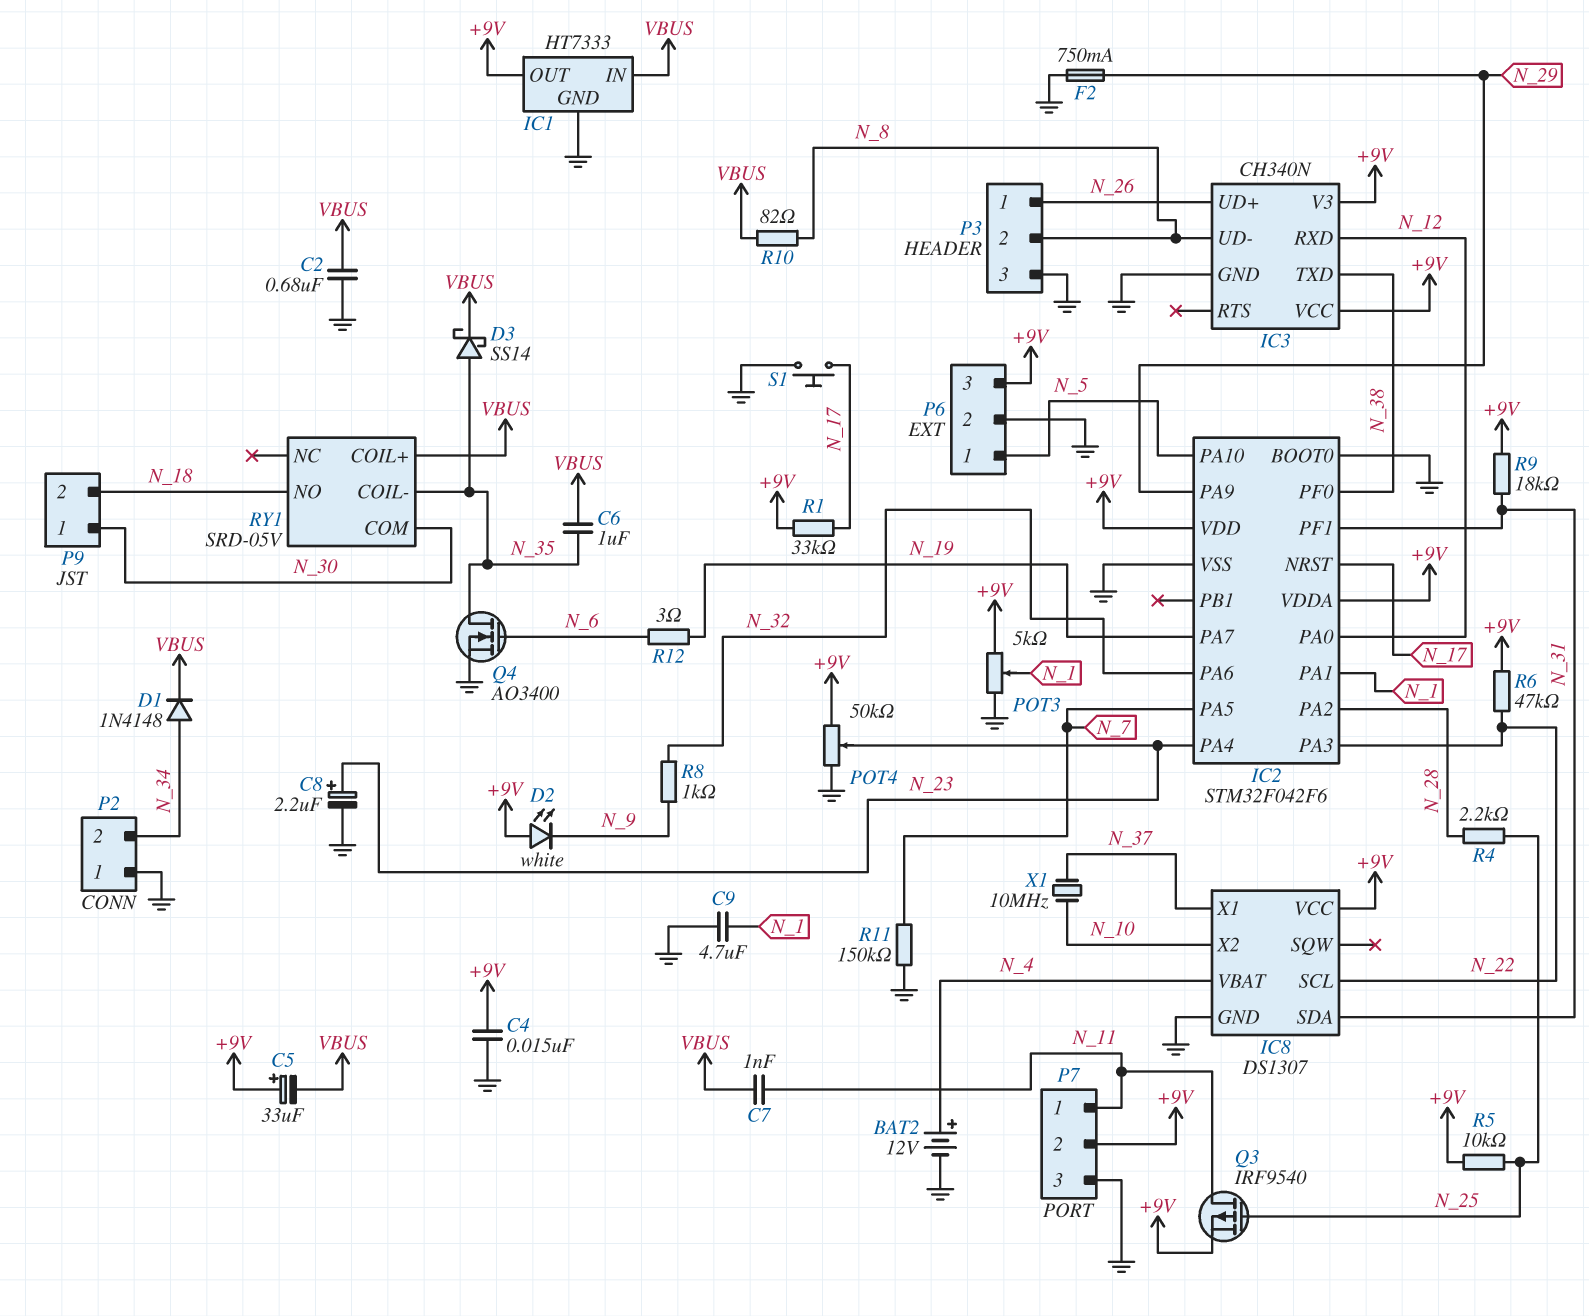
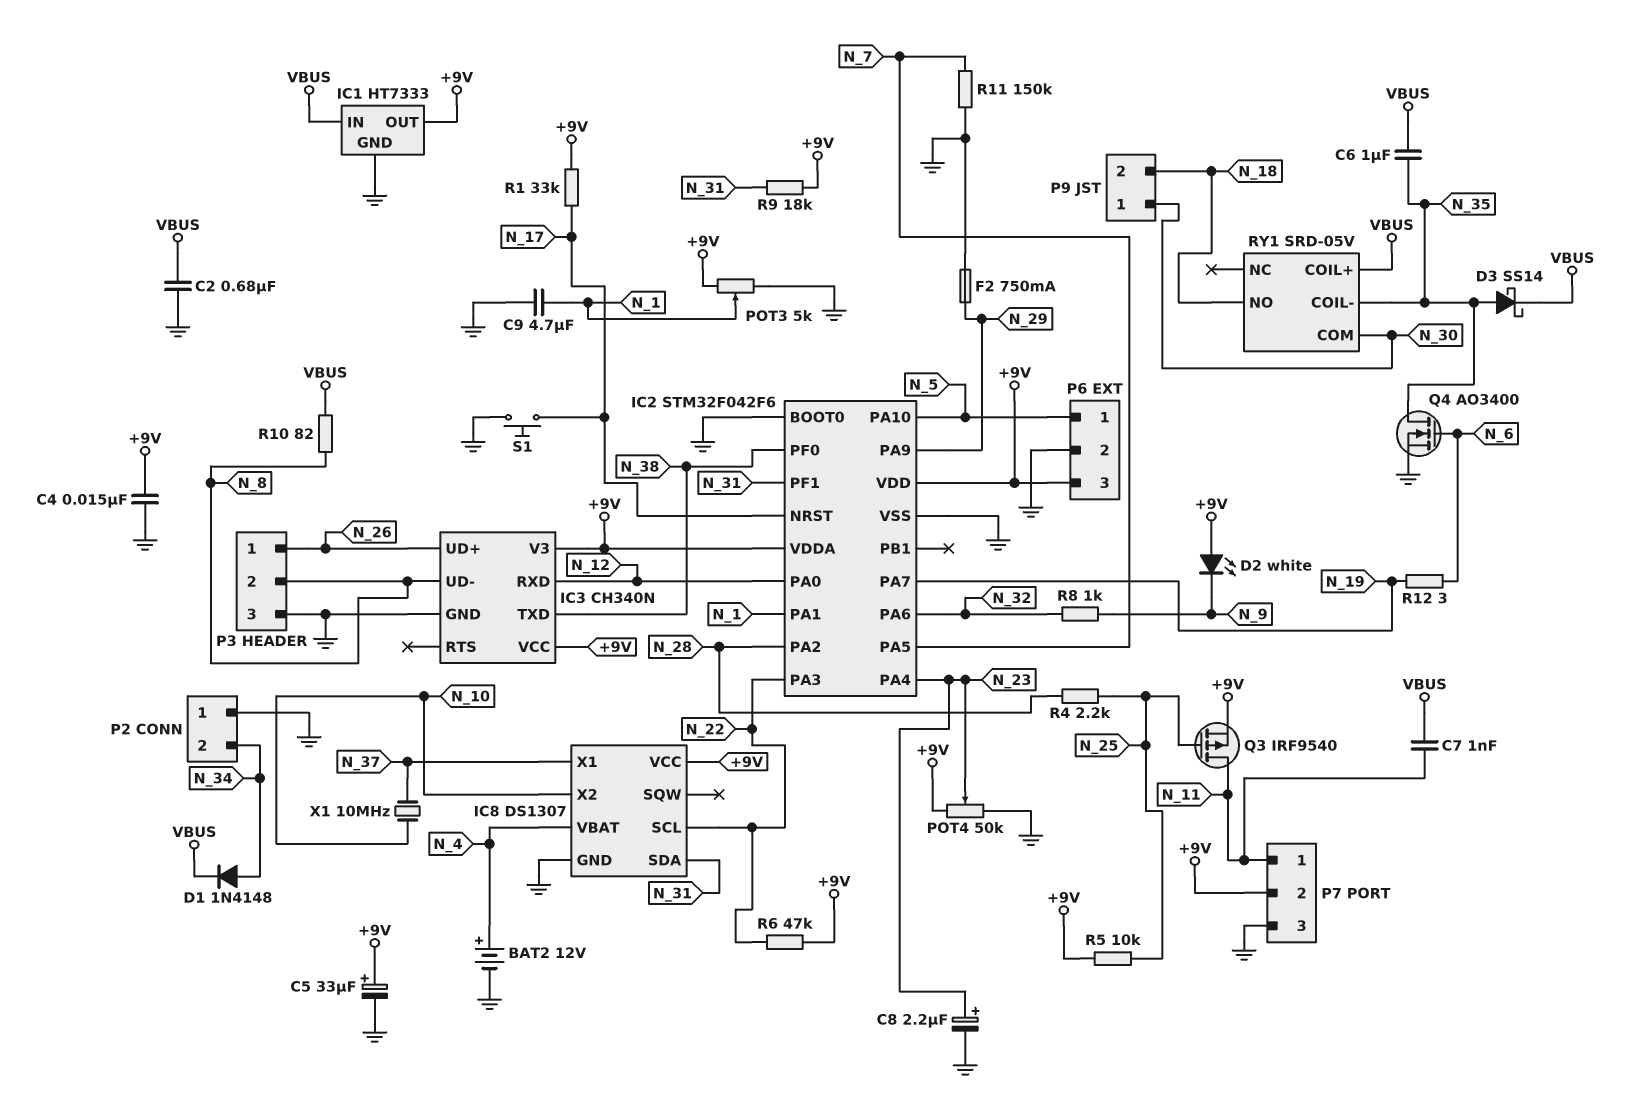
C5: 33uF (plus +9V, minus VBUS) -> 33uF (plus +9V, minus GND)

